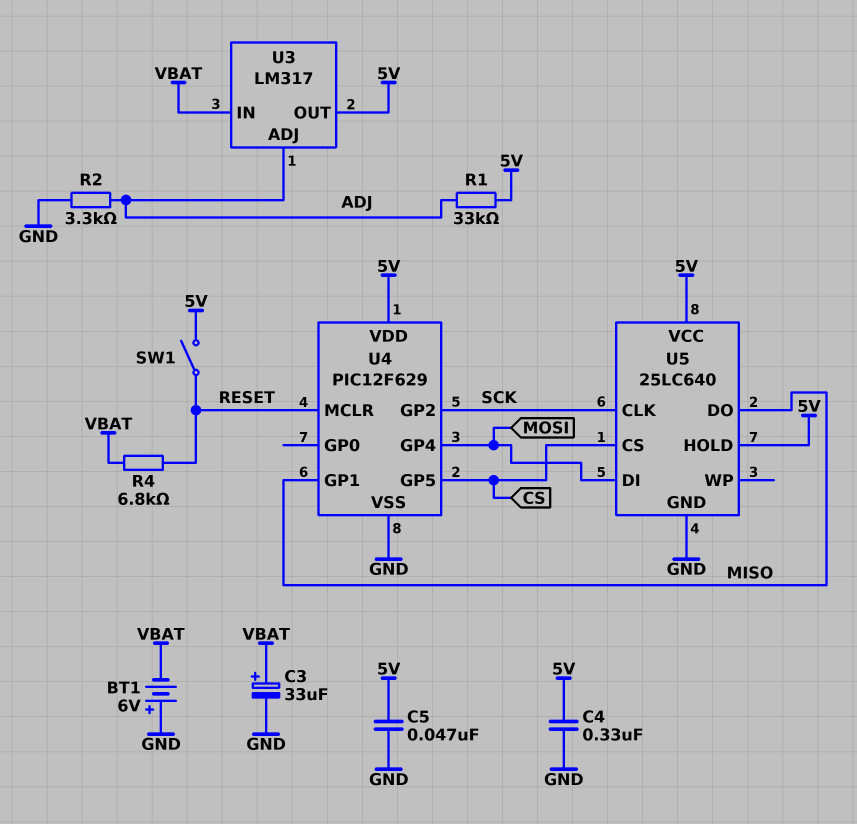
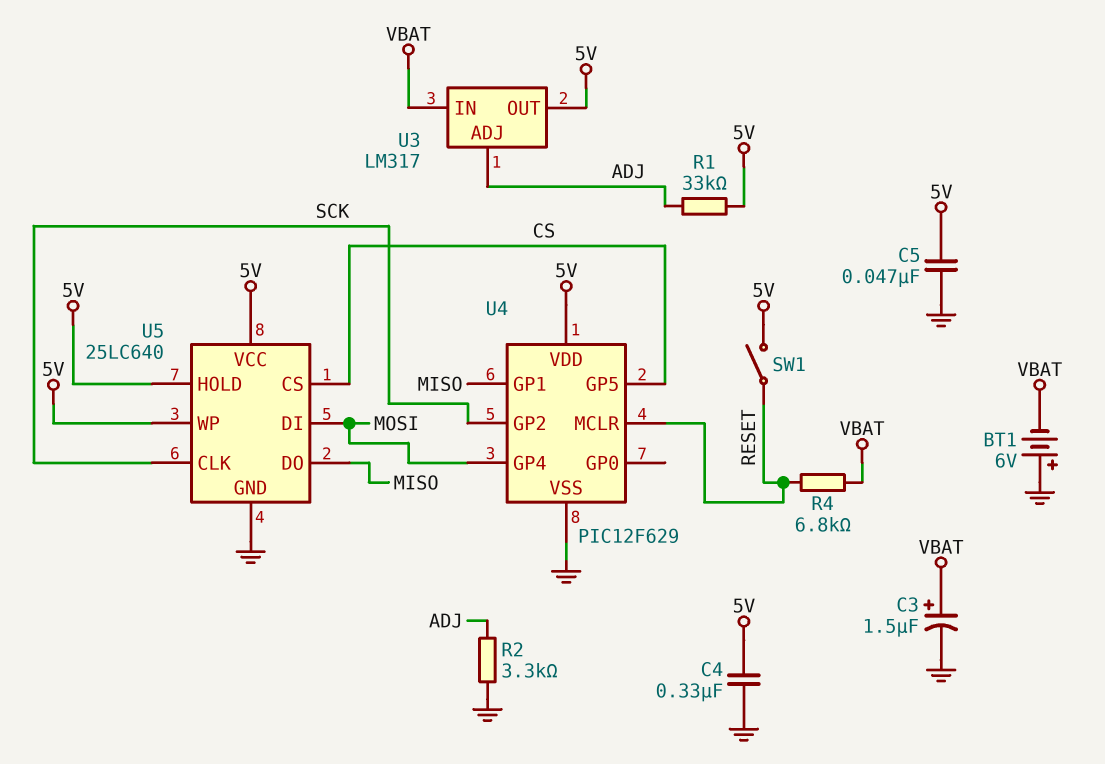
C3: 33uF (plus VBAT, minus GND) -> 1.5uF (plus VBAT, minus GND)
U5 pin WP: none -> 5V

